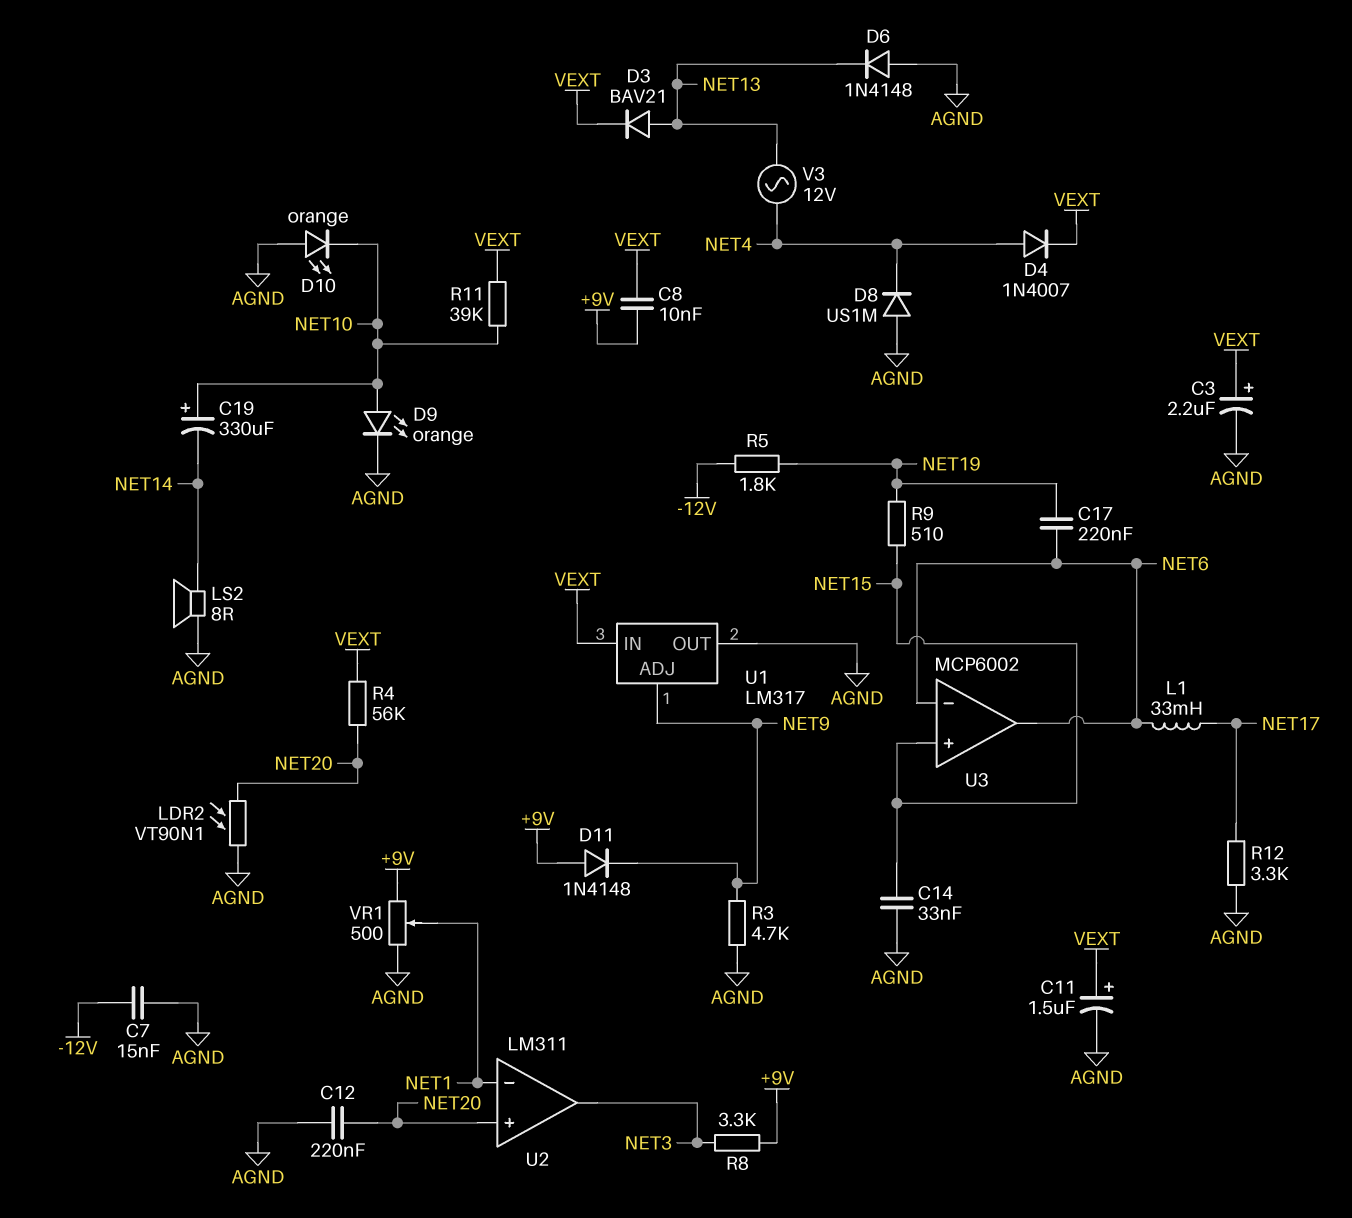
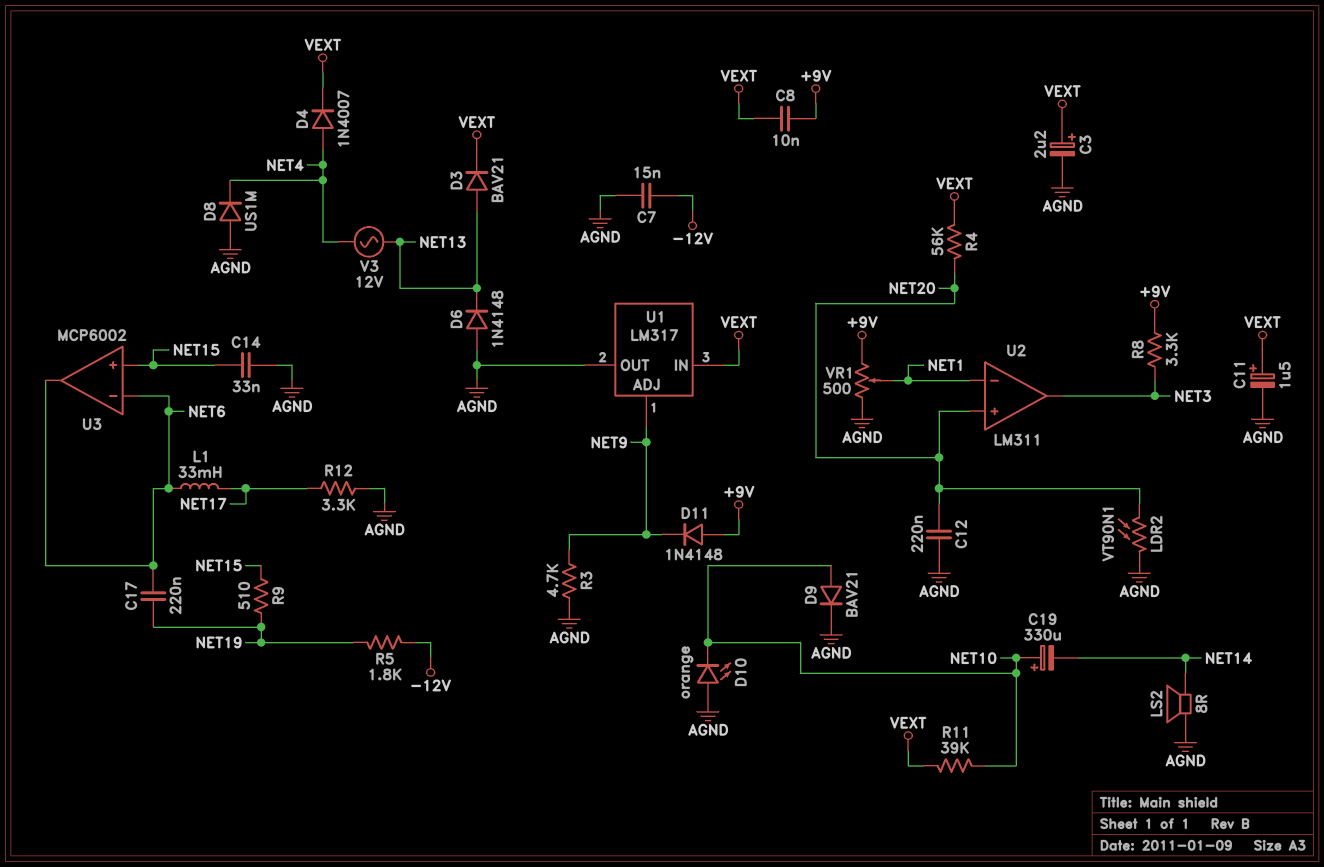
D9: LED orange (A NET10, K AGND) -> diode BAV21 (A NET10, K AGND)

